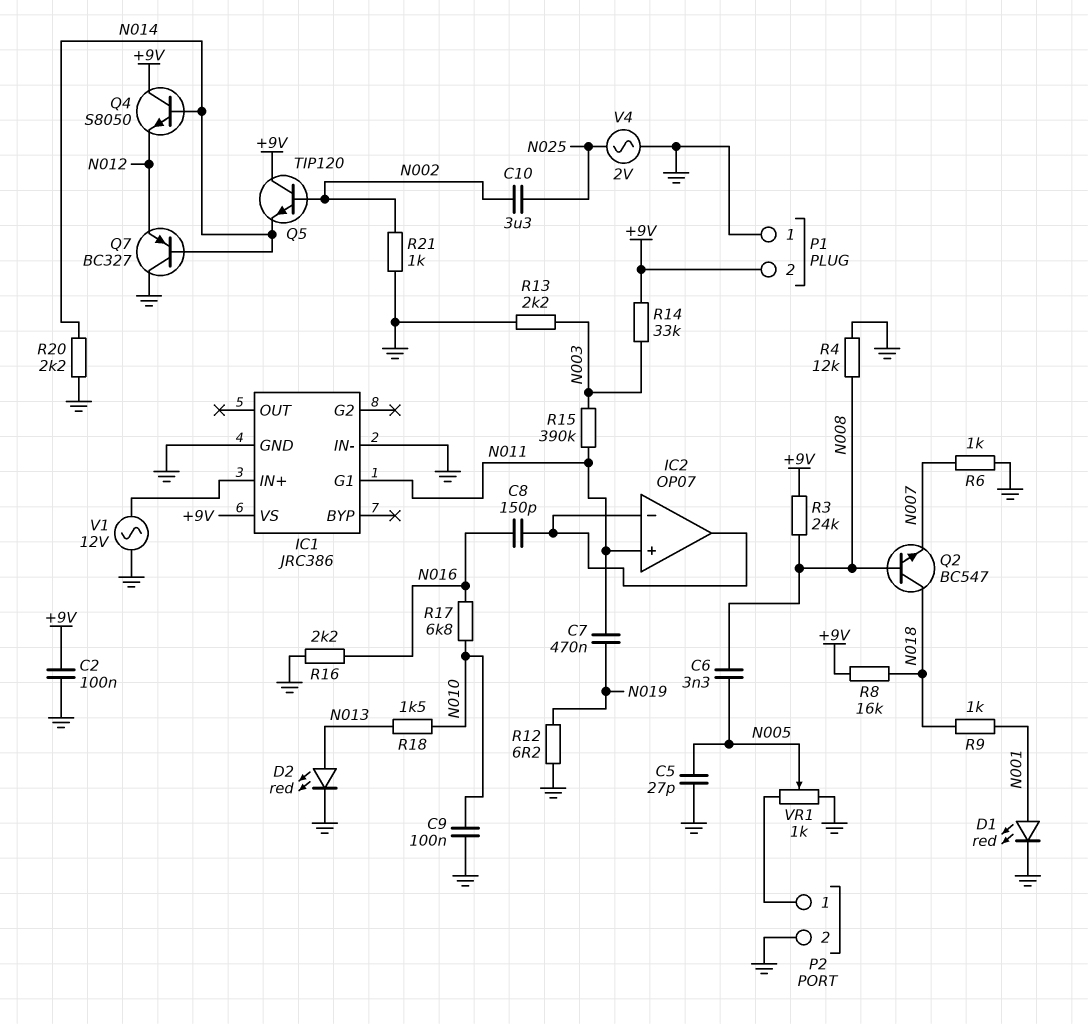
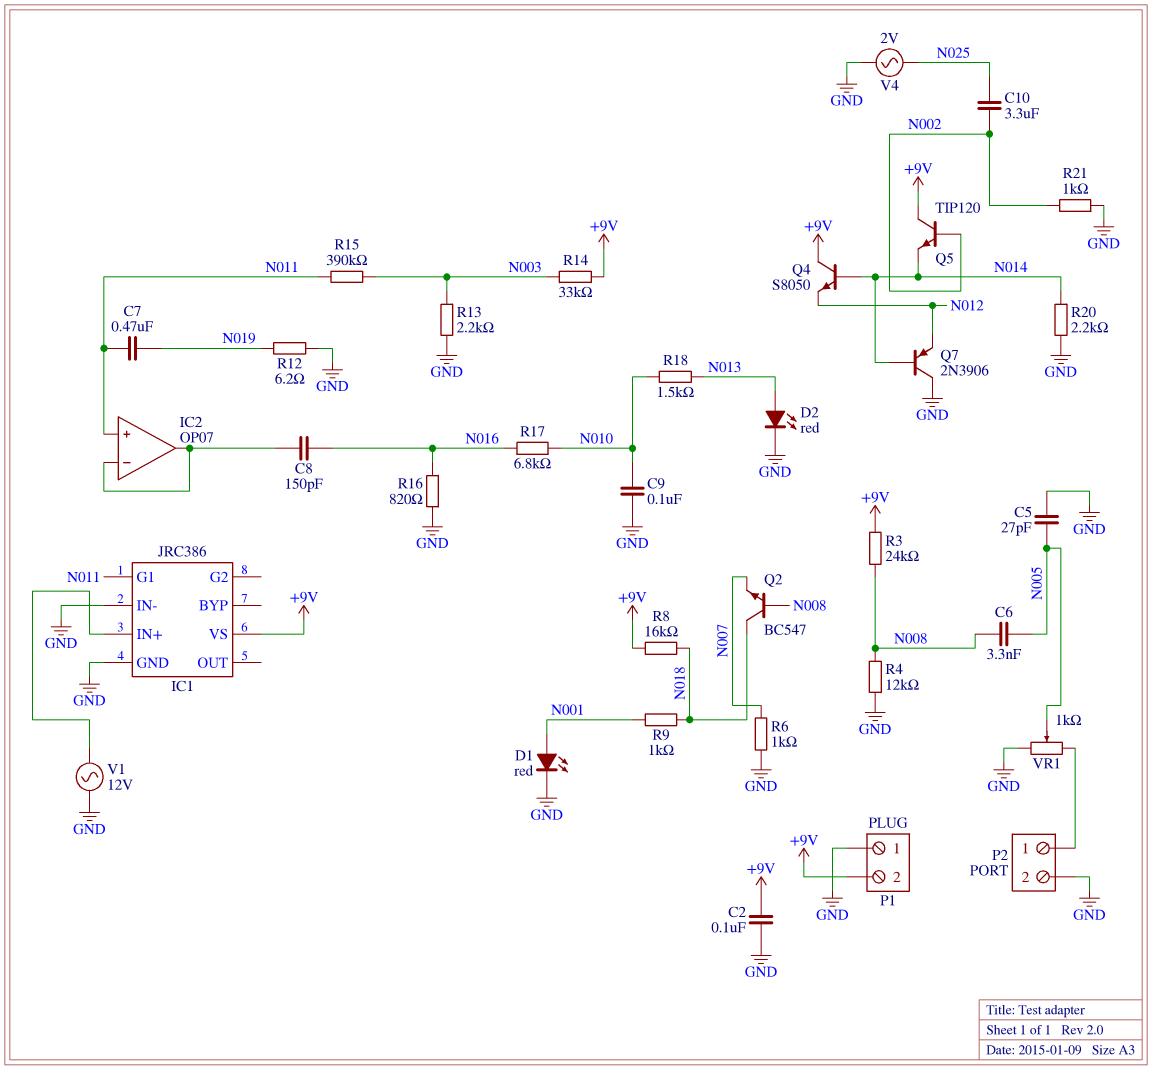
Q7: PNP BC327 (B N014, C GND, E N012) -> PNP 2N3906 (B N014, C GND, E N012)
R16: 2.2k (GND, N016) -> 820 (GND, N016)

